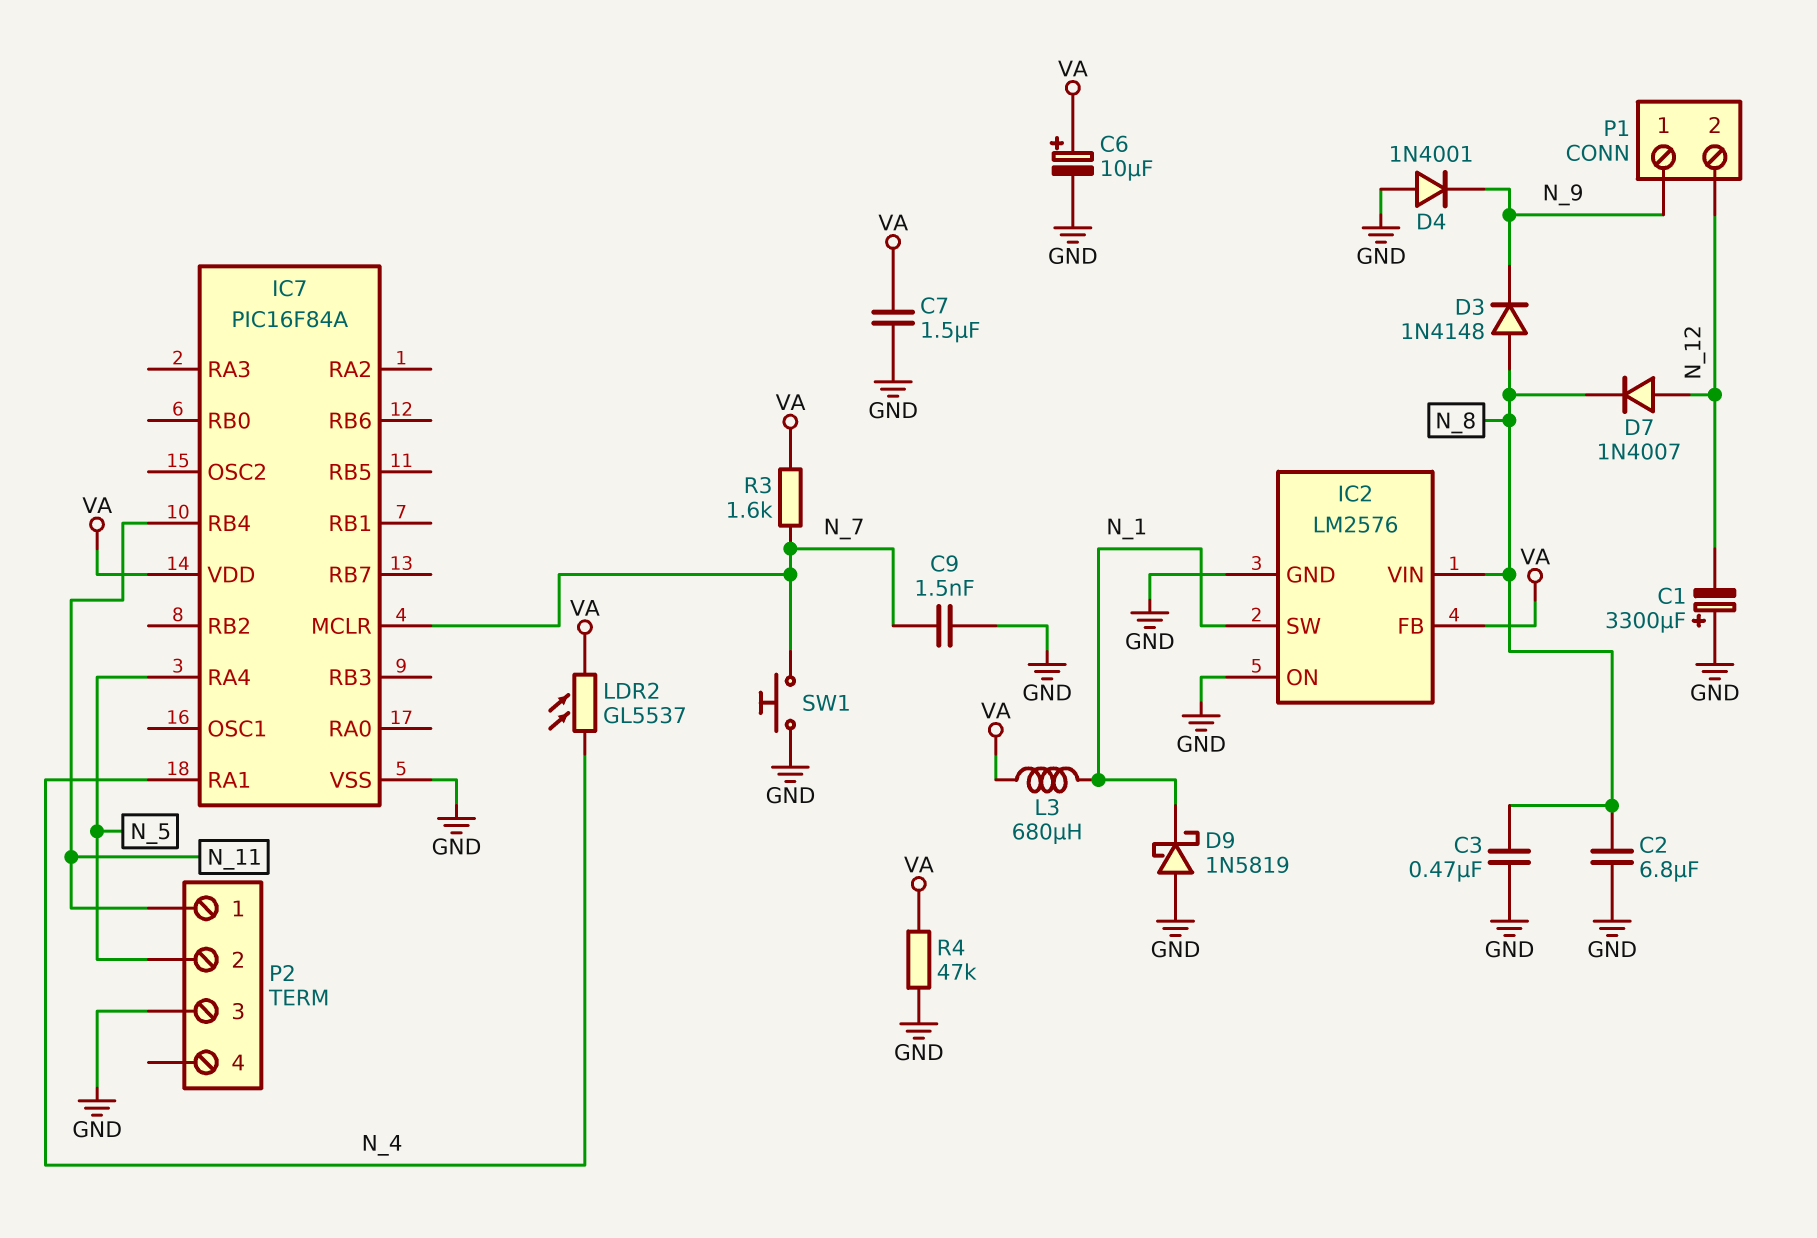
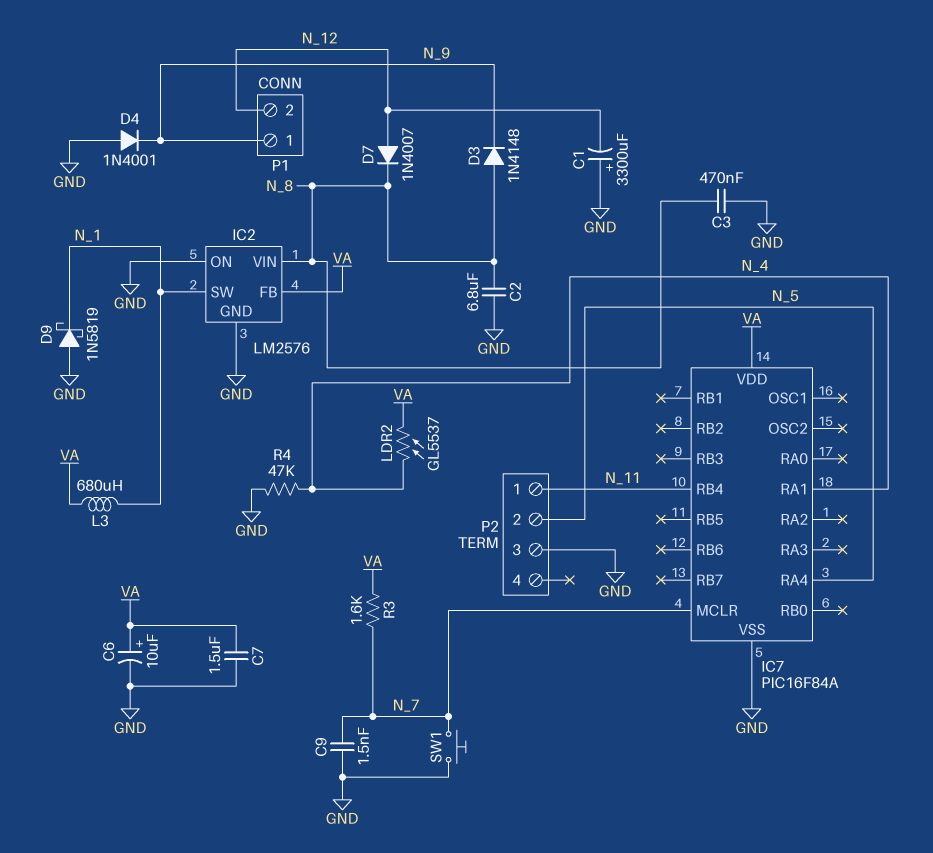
R4: 47k (GND, VA) -> 47k (GND, N_4)

